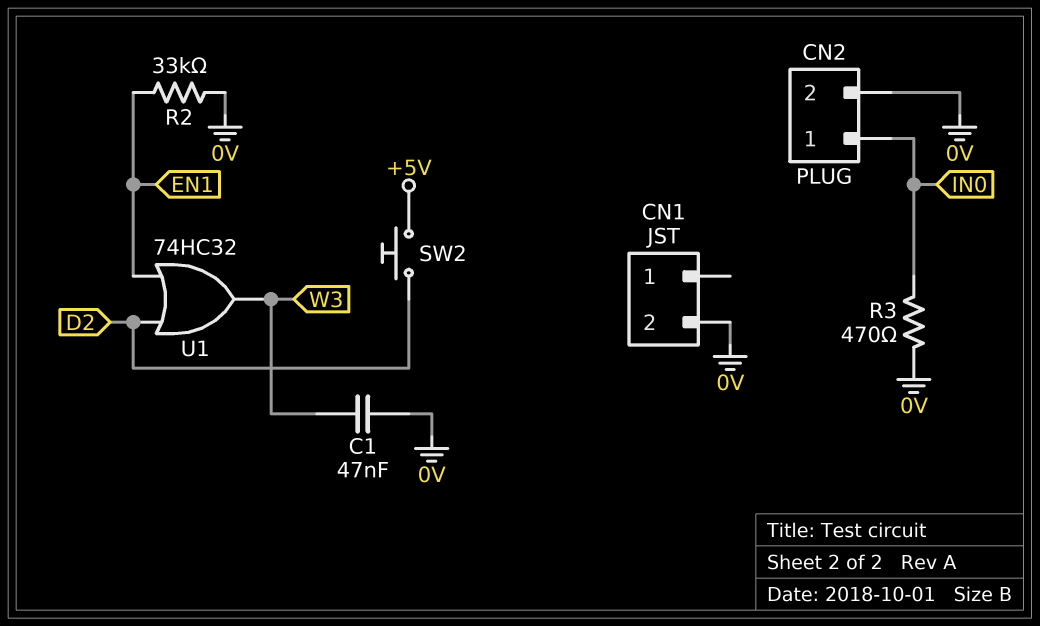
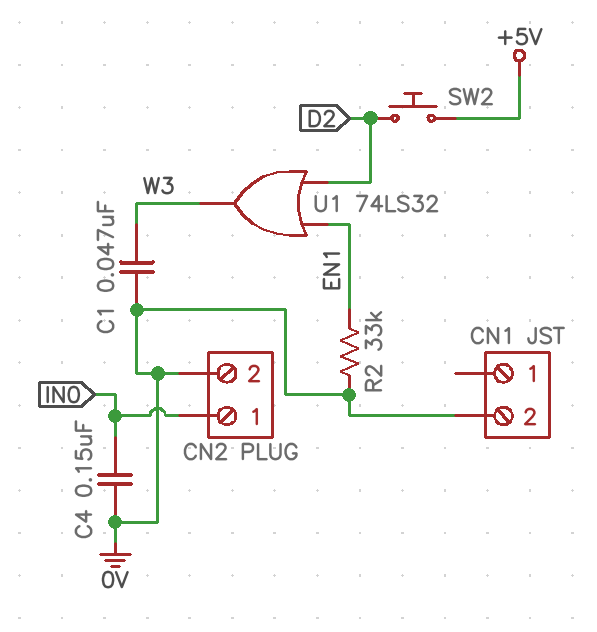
C4: none -> 150nF (0V, IN0)
R3: 470 (0V, IN0) -> none
U1: OR 74HC32 (in D2, in EN1, out W3) -> OR 74LS32 (in D2, in EN1, out W3)

